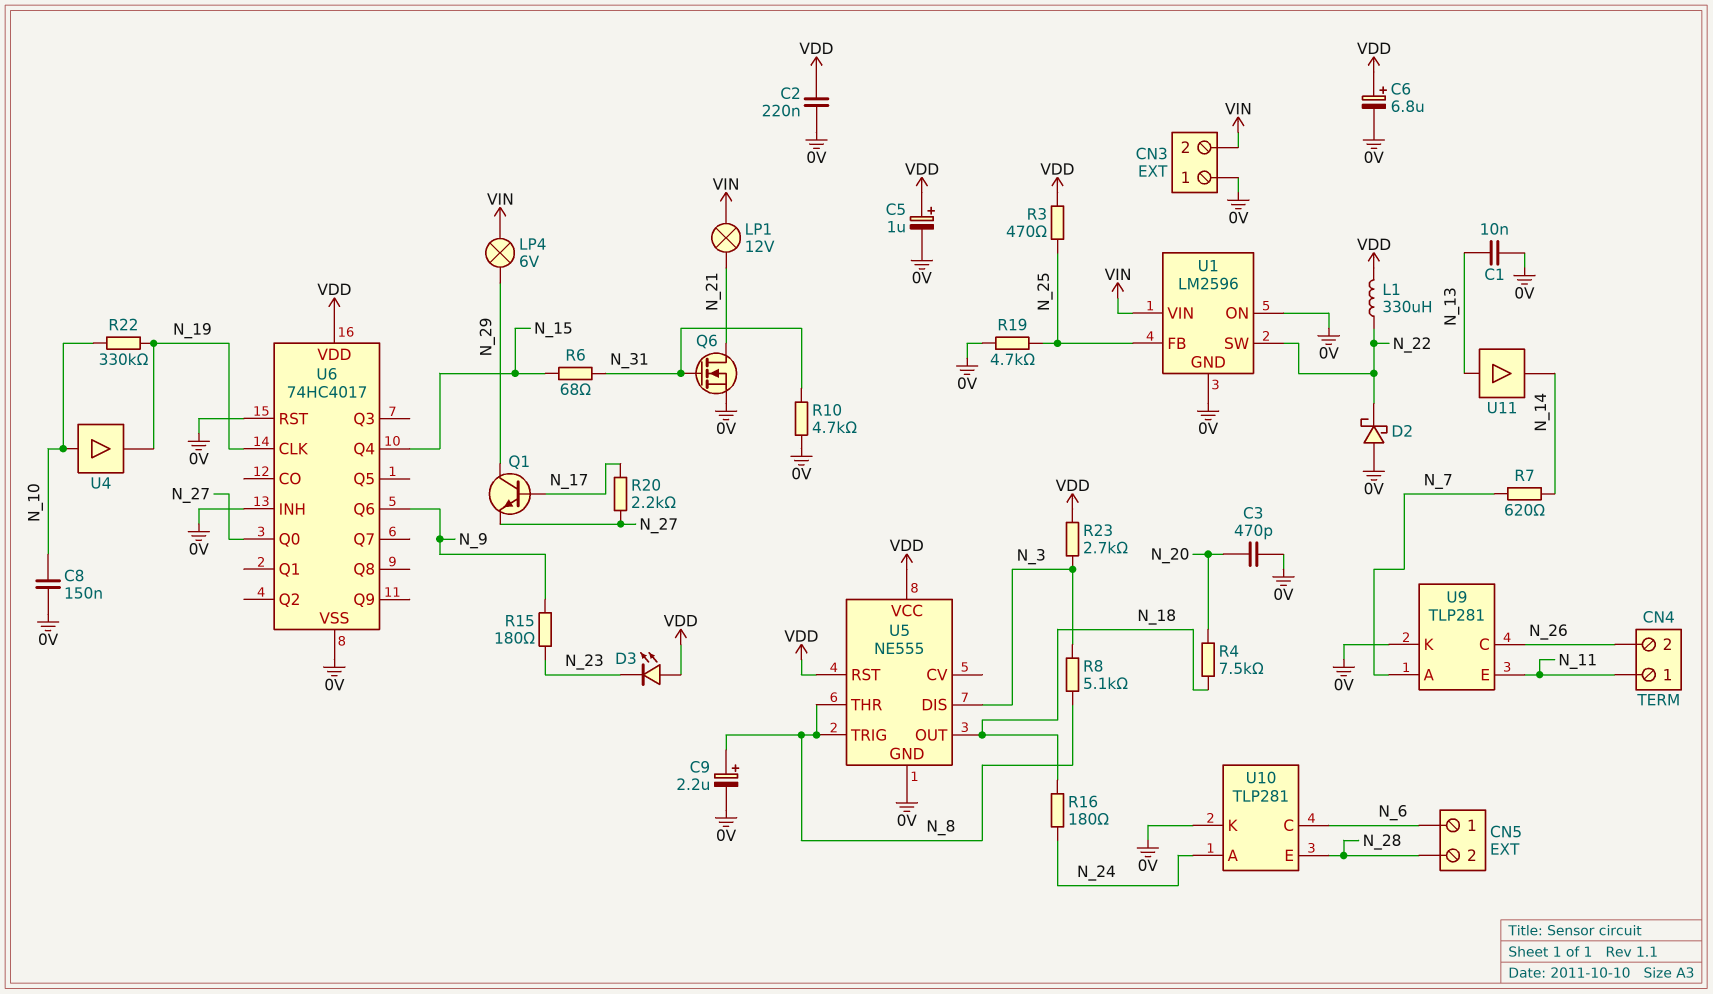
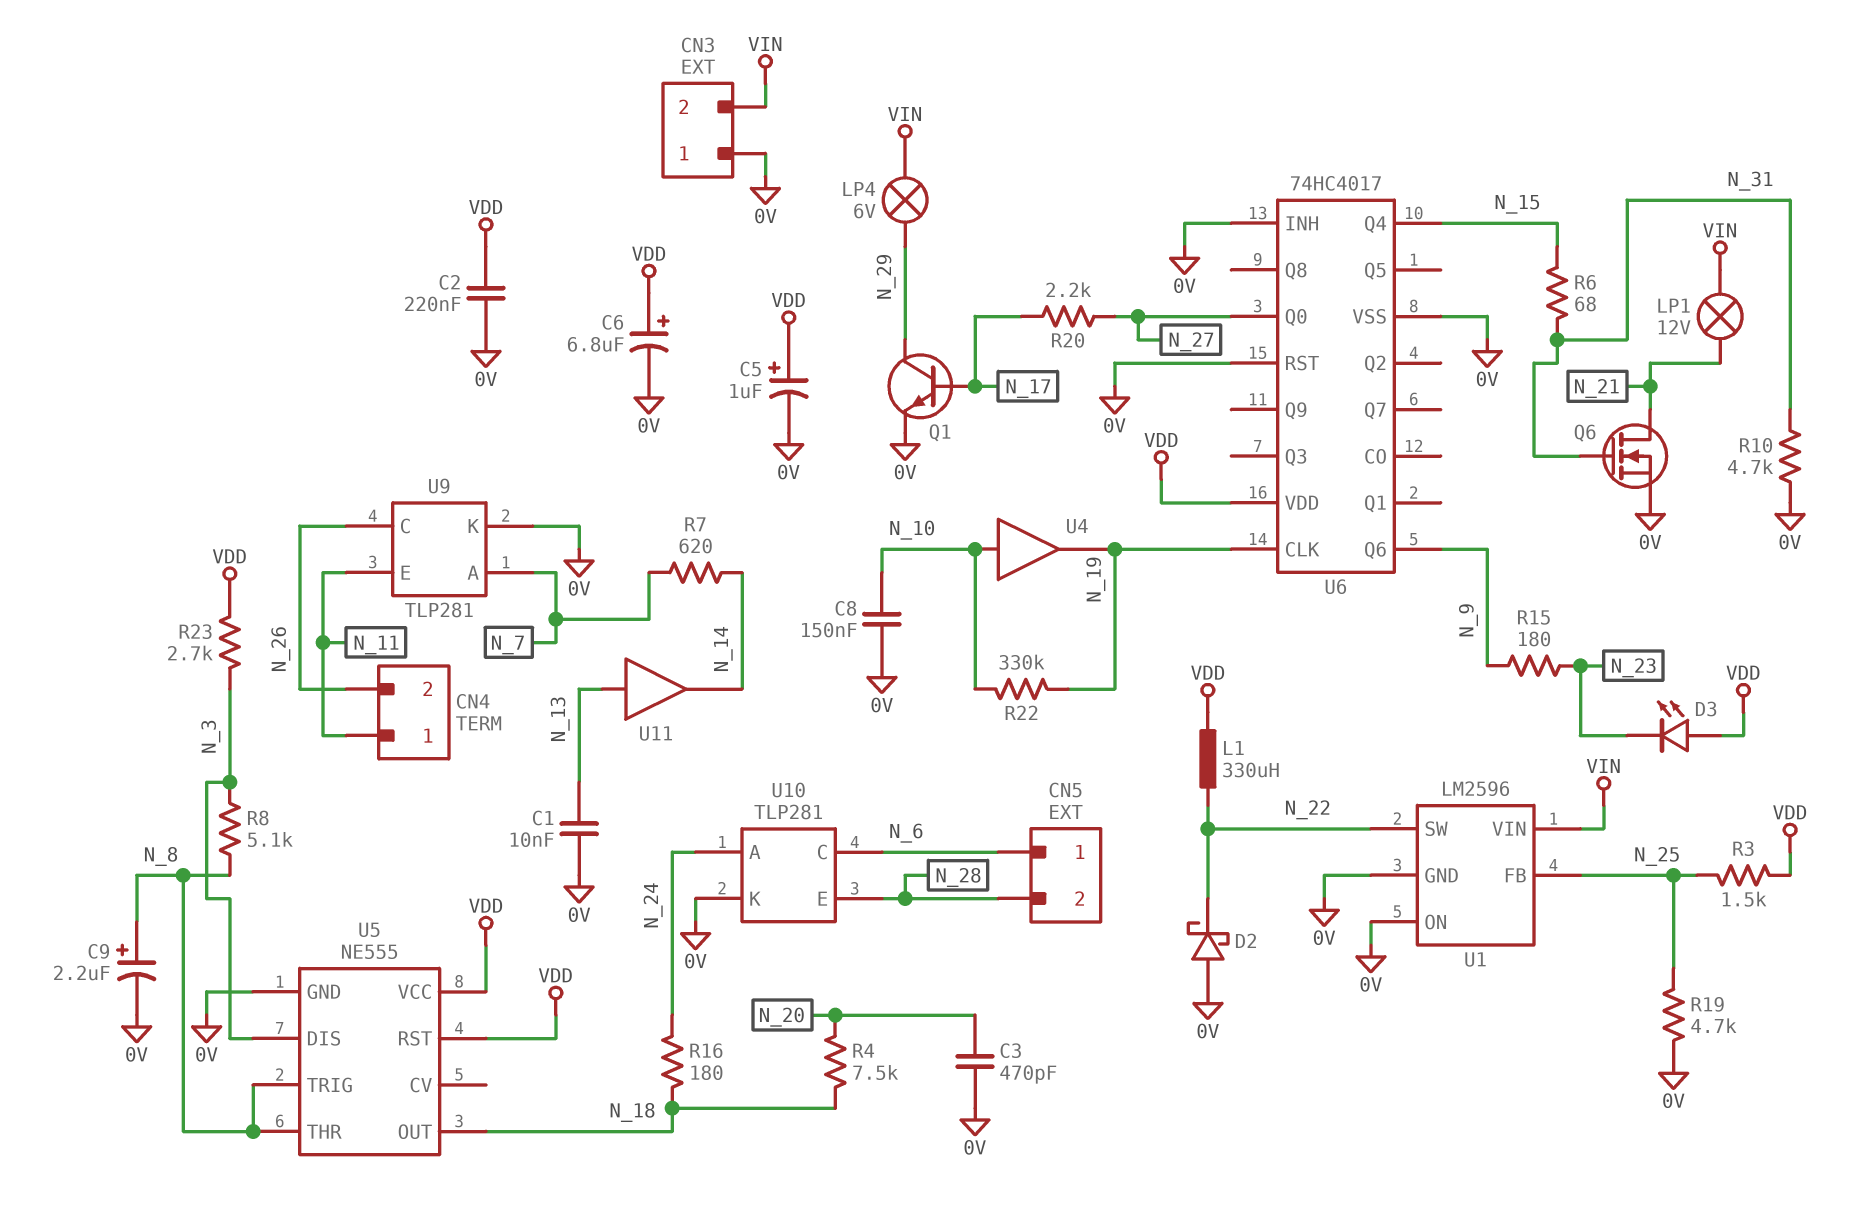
Q1: NPN (B N_17, C N_29, E N_27) -> NPN (B N_17, C N_29, E 0V)
R3: 470 (N_25, VDD) -> 1.5k (N_25, VDD)

